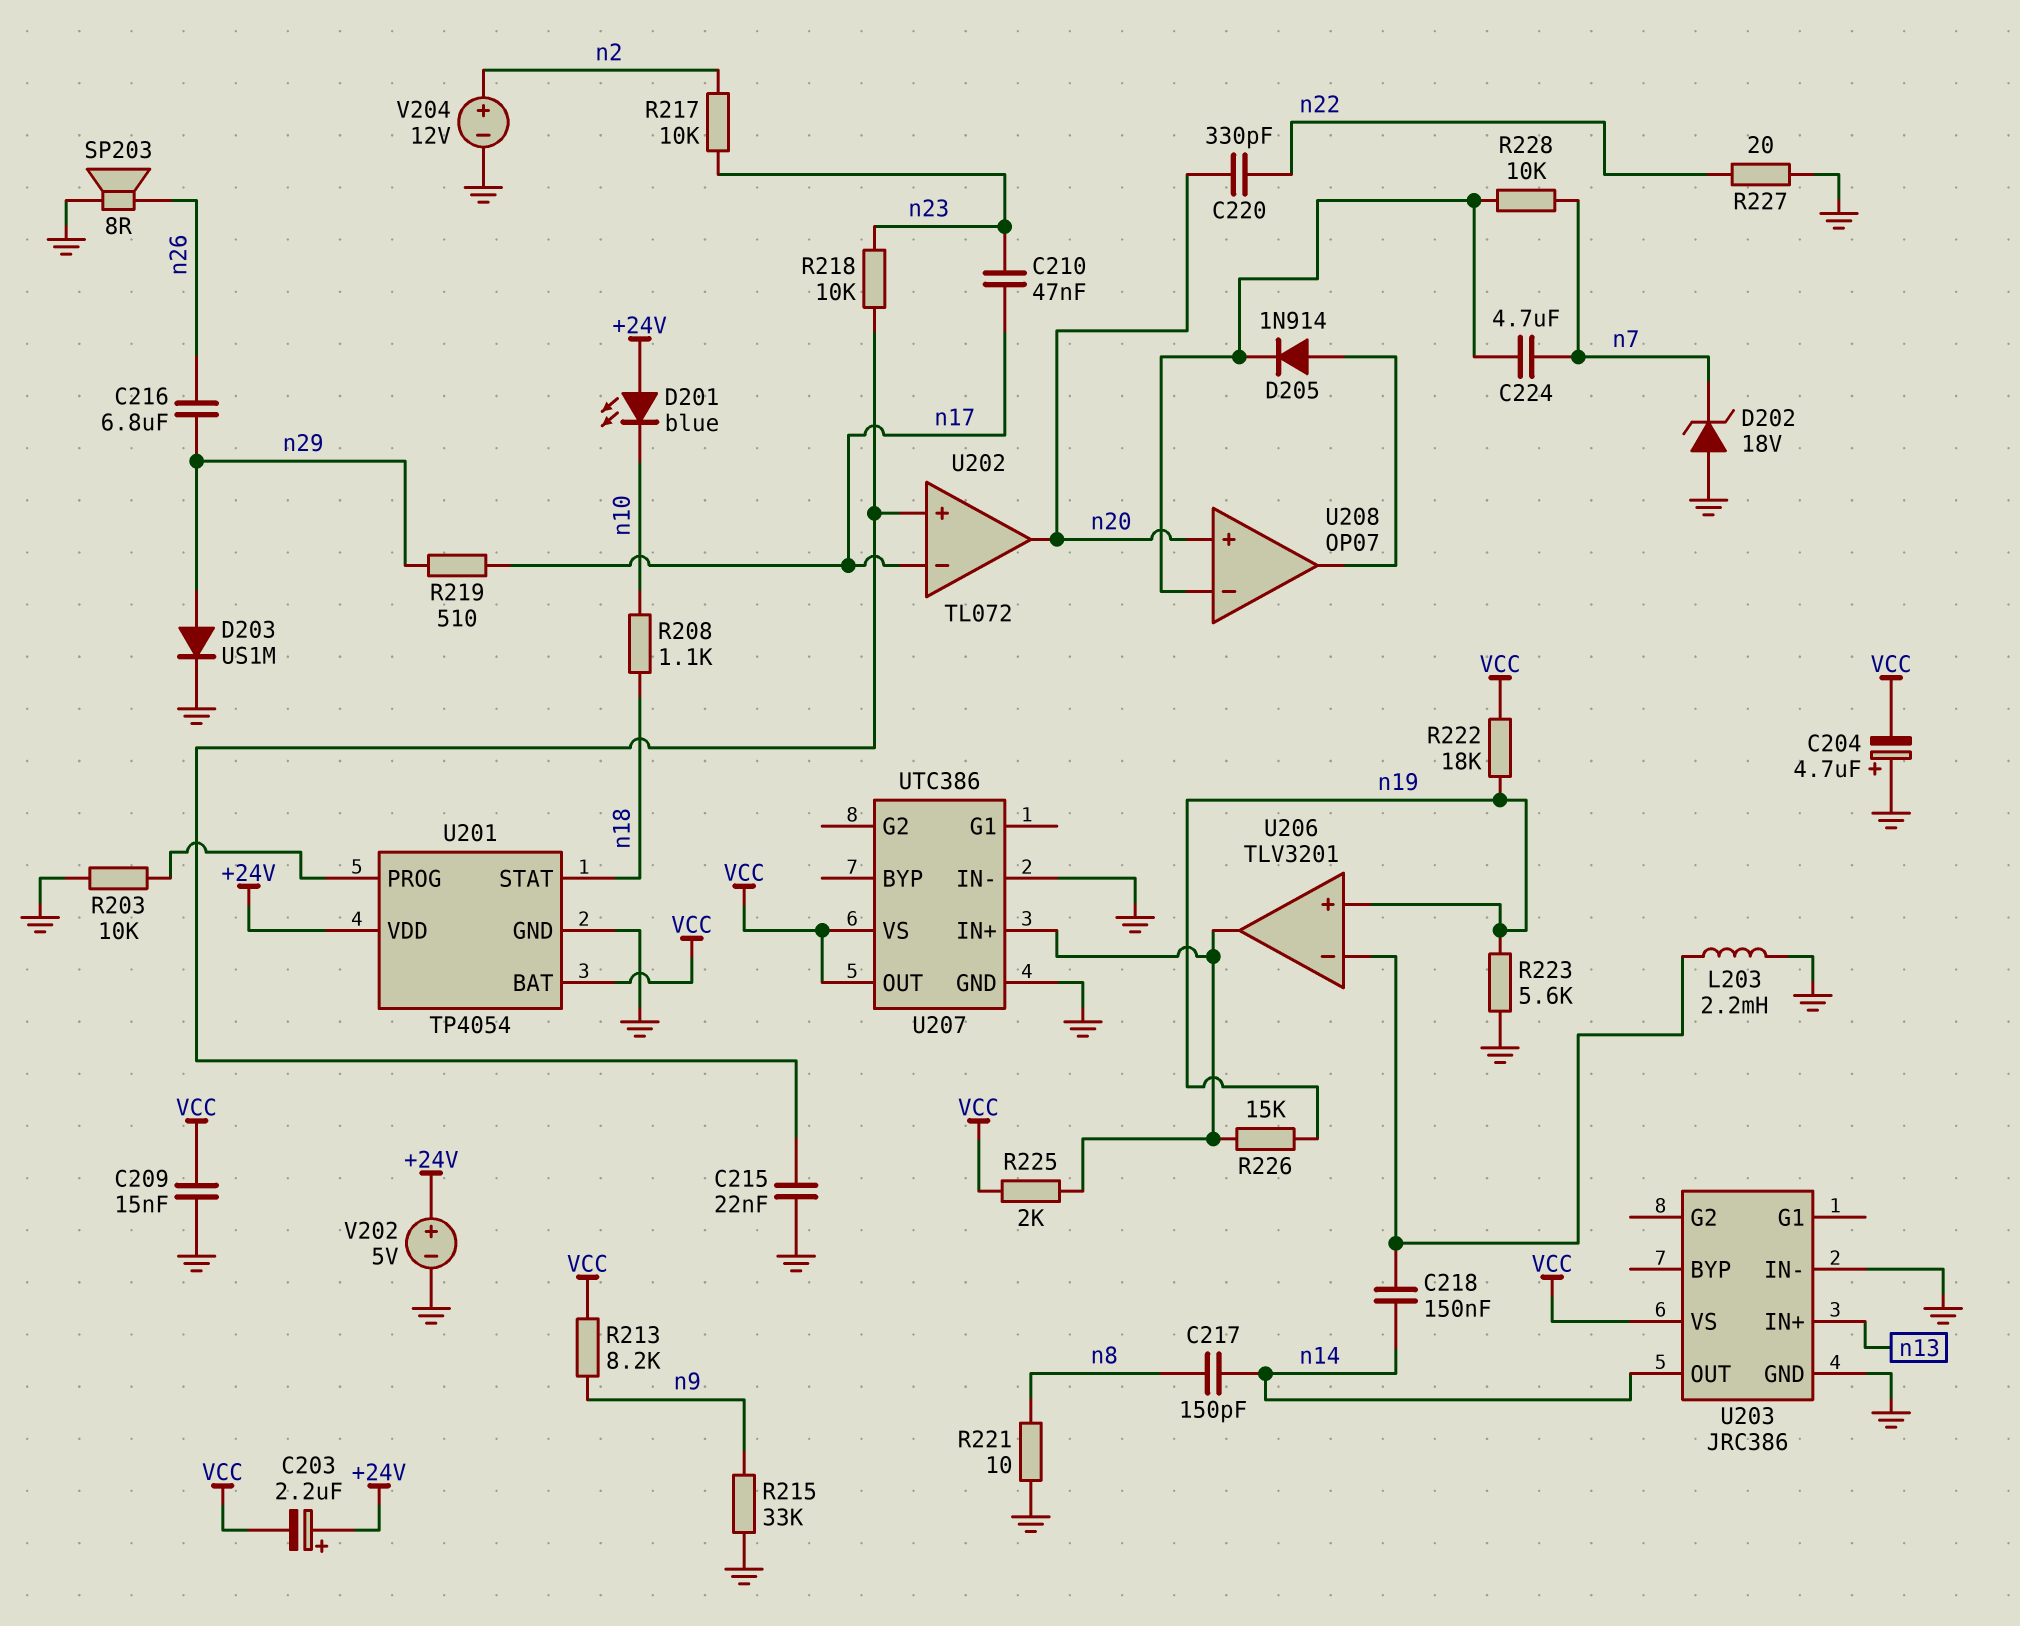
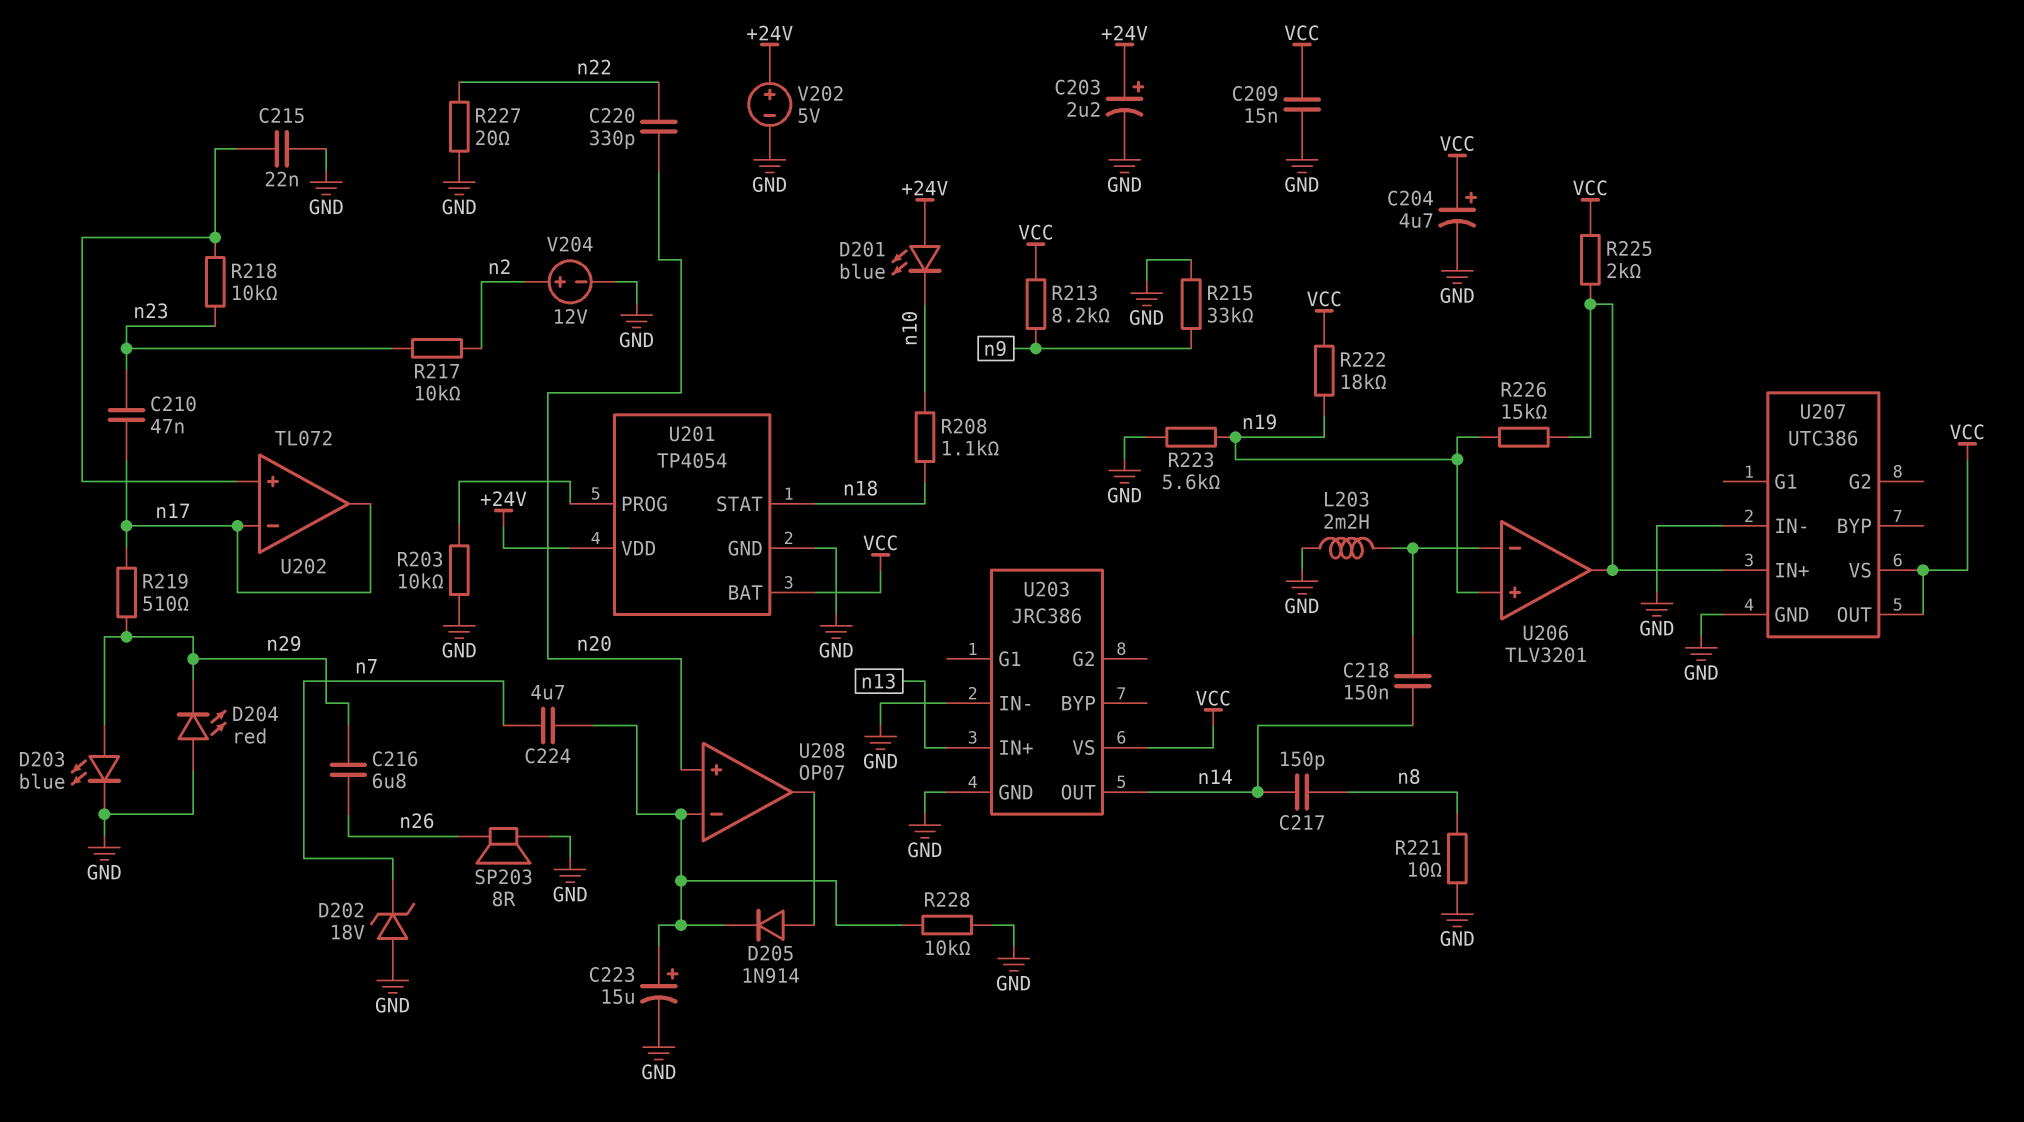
C203: 2.2uF (plus +24V, minus VCC) -> 2.2uF (plus +24V, minus GND)
C204: 4.7uF (plus GND, minus VCC) -> 4.7uF (plus VCC, minus GND)
C223: none -> 15uF (plus U208/in-, minus GND)
D203: diode US1M (A n29, K GND) -> LED blue (A n29, K GND)
D204: none -> LED red (A GND, K n29)
R228: 10k (U208/in-, n7) -> 10k (GND, U208/in-)
U202 pin out: n20 -> n17

